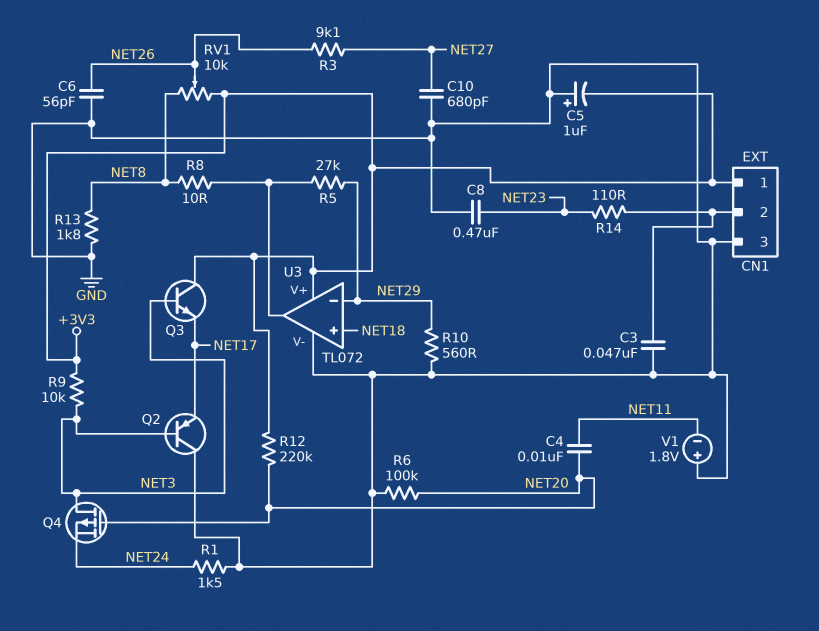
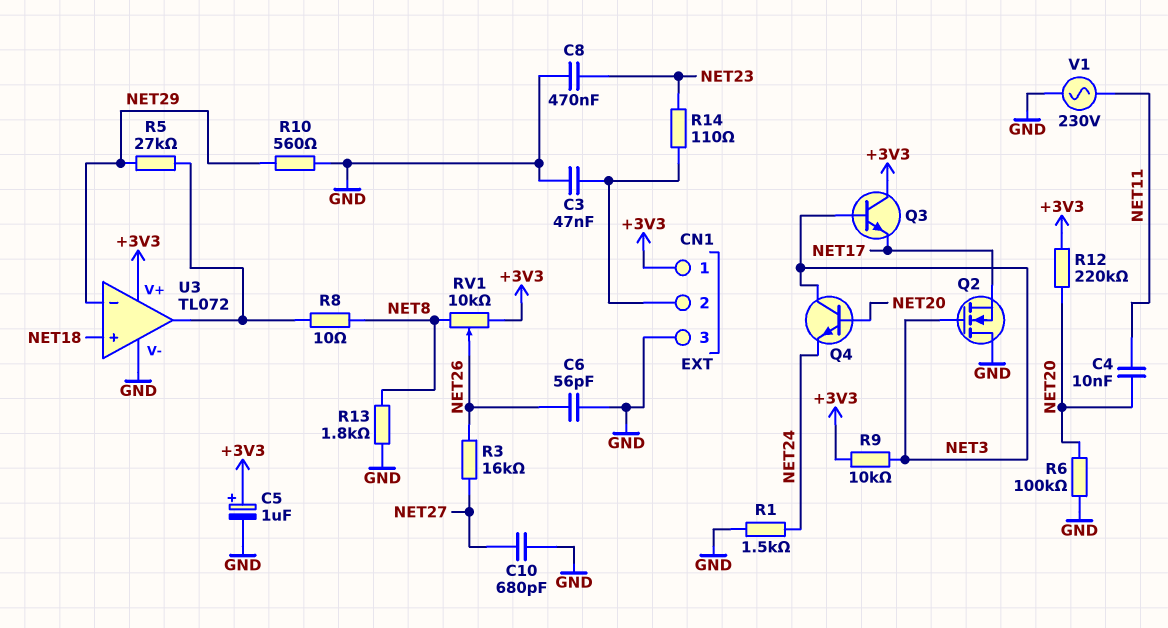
C5: 1uF (plus GND, minus +3V3) -> 1uF (plus +3V3, minus GND)
Q2: PNP (B NET3, C GND, E NET17) -> NMOS (G NET3, D GND, S NET17)
Q4: PMOS (G NET20, D NET3, S NET24) -> NPN (B NET20, C NET3, E NET24)
R3: 9.1k (NET26, NET27) -> 16k (NET26, NET27)
V1: 1.8V (plus GND, minus NET11) -> AC 230V (GND, NET11)

